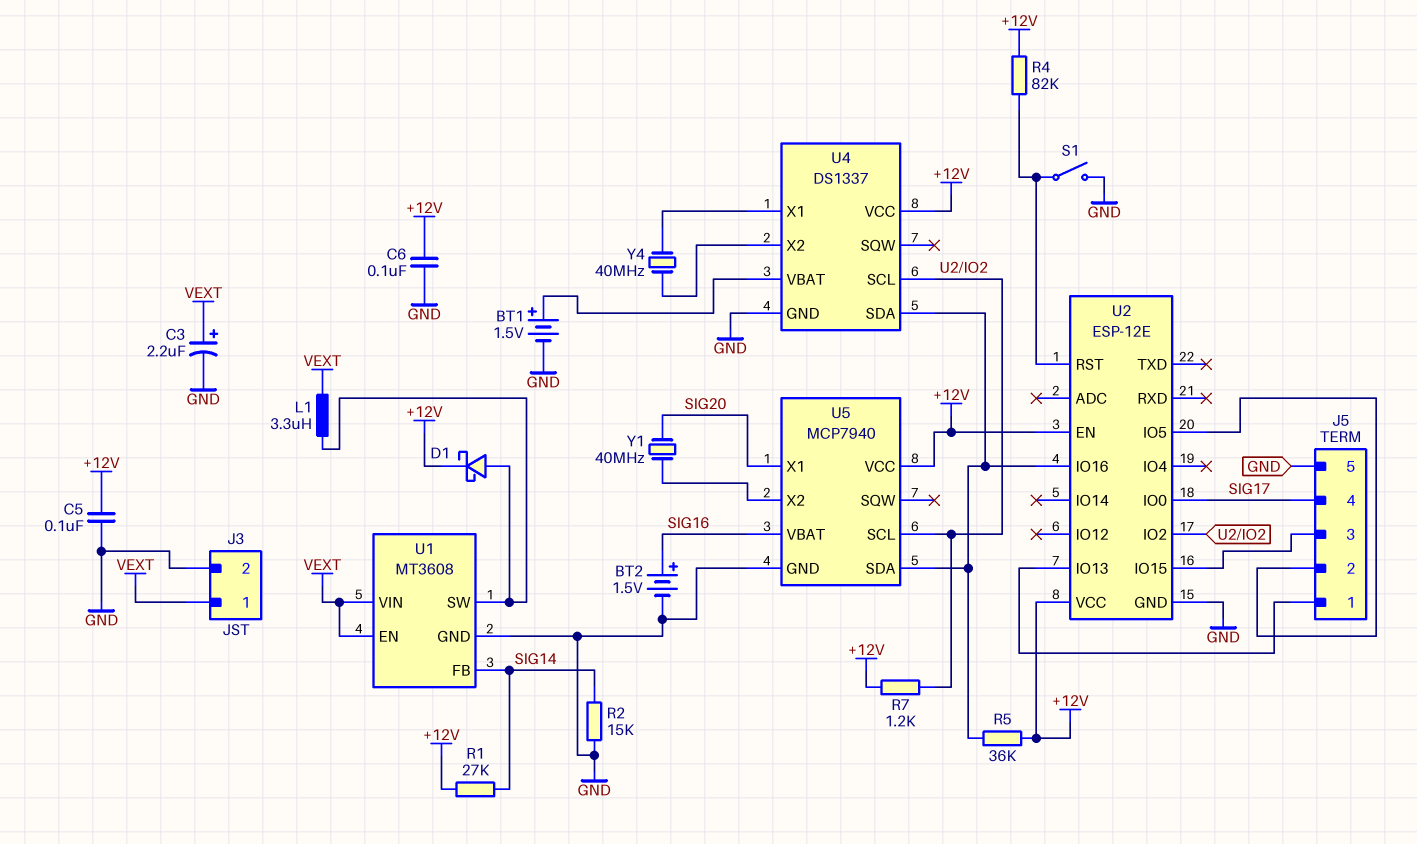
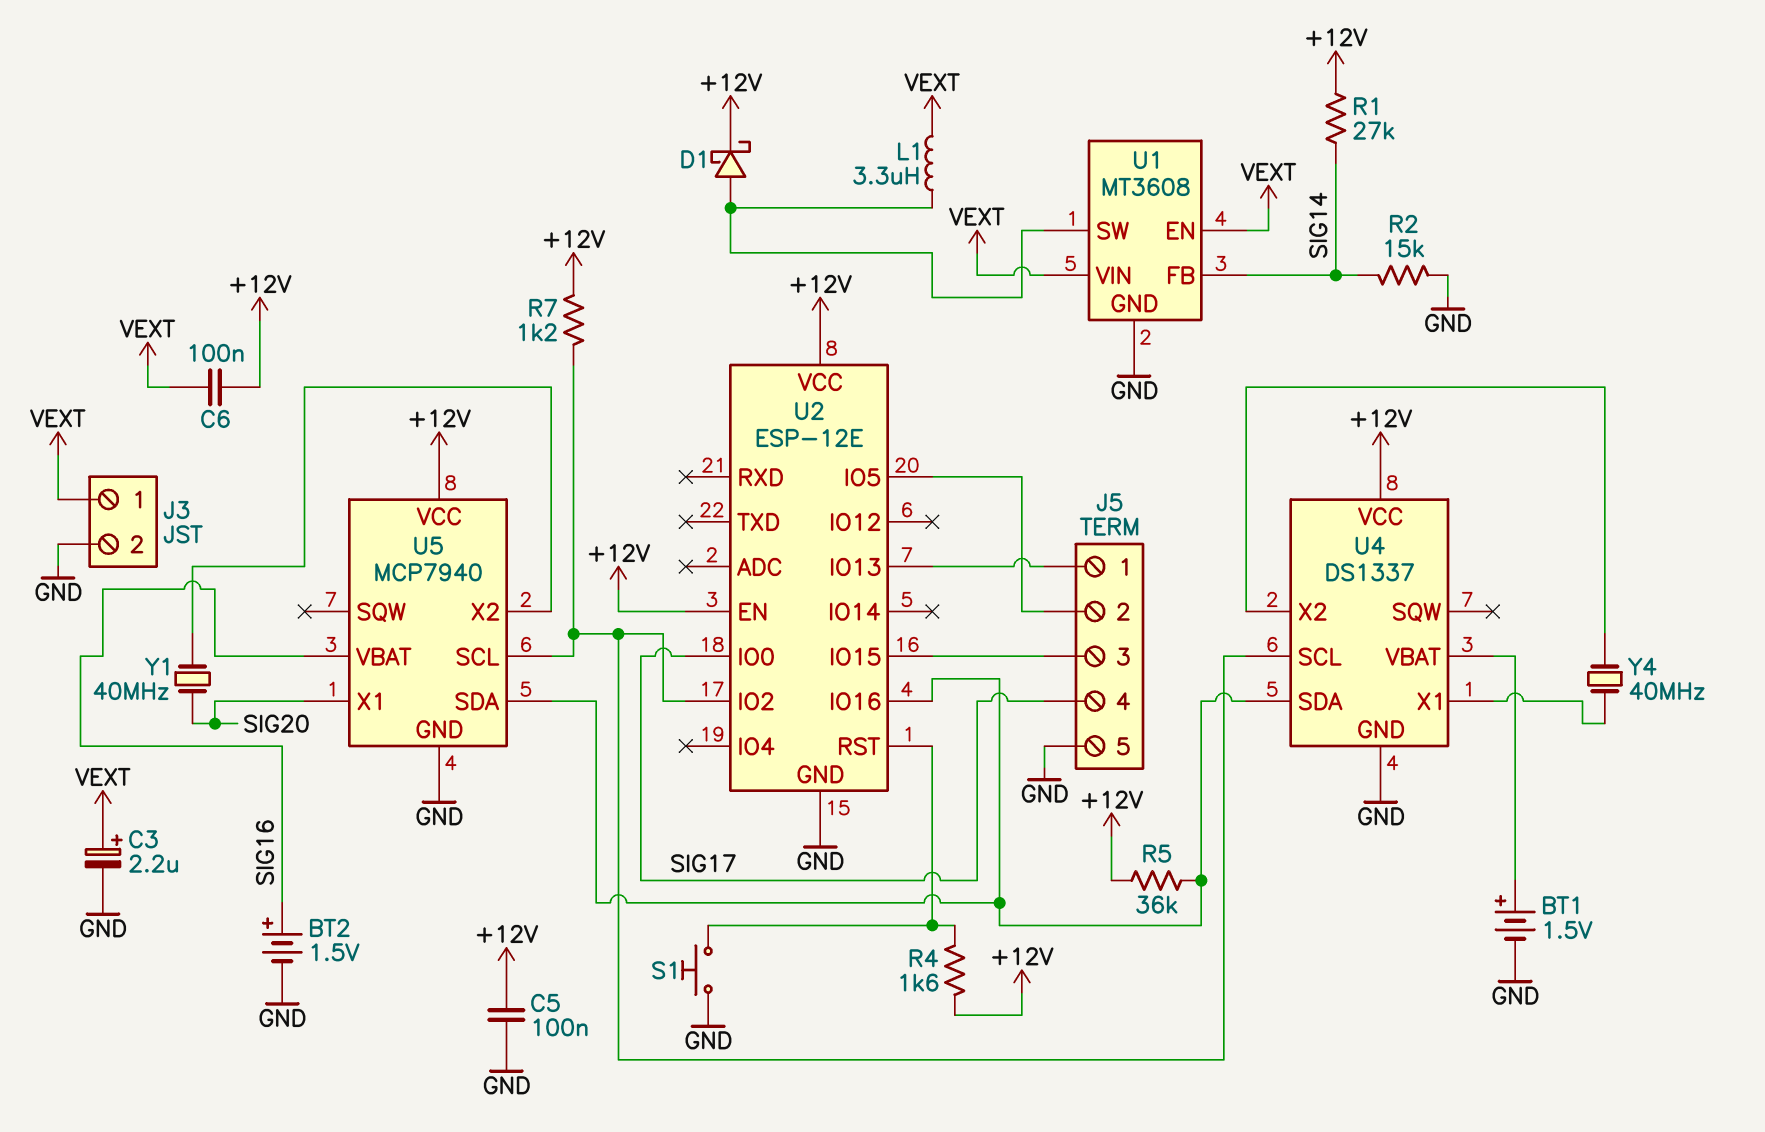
C6: 100nF (+12V, GND) -> 100nF (+12V, VEXT)
R4: 82k (+12V, U2/RST) -> 1.6k (+12V, U2/RST)
S1: switch (GND, U2/RST) -> button (GND, U2/RST)

